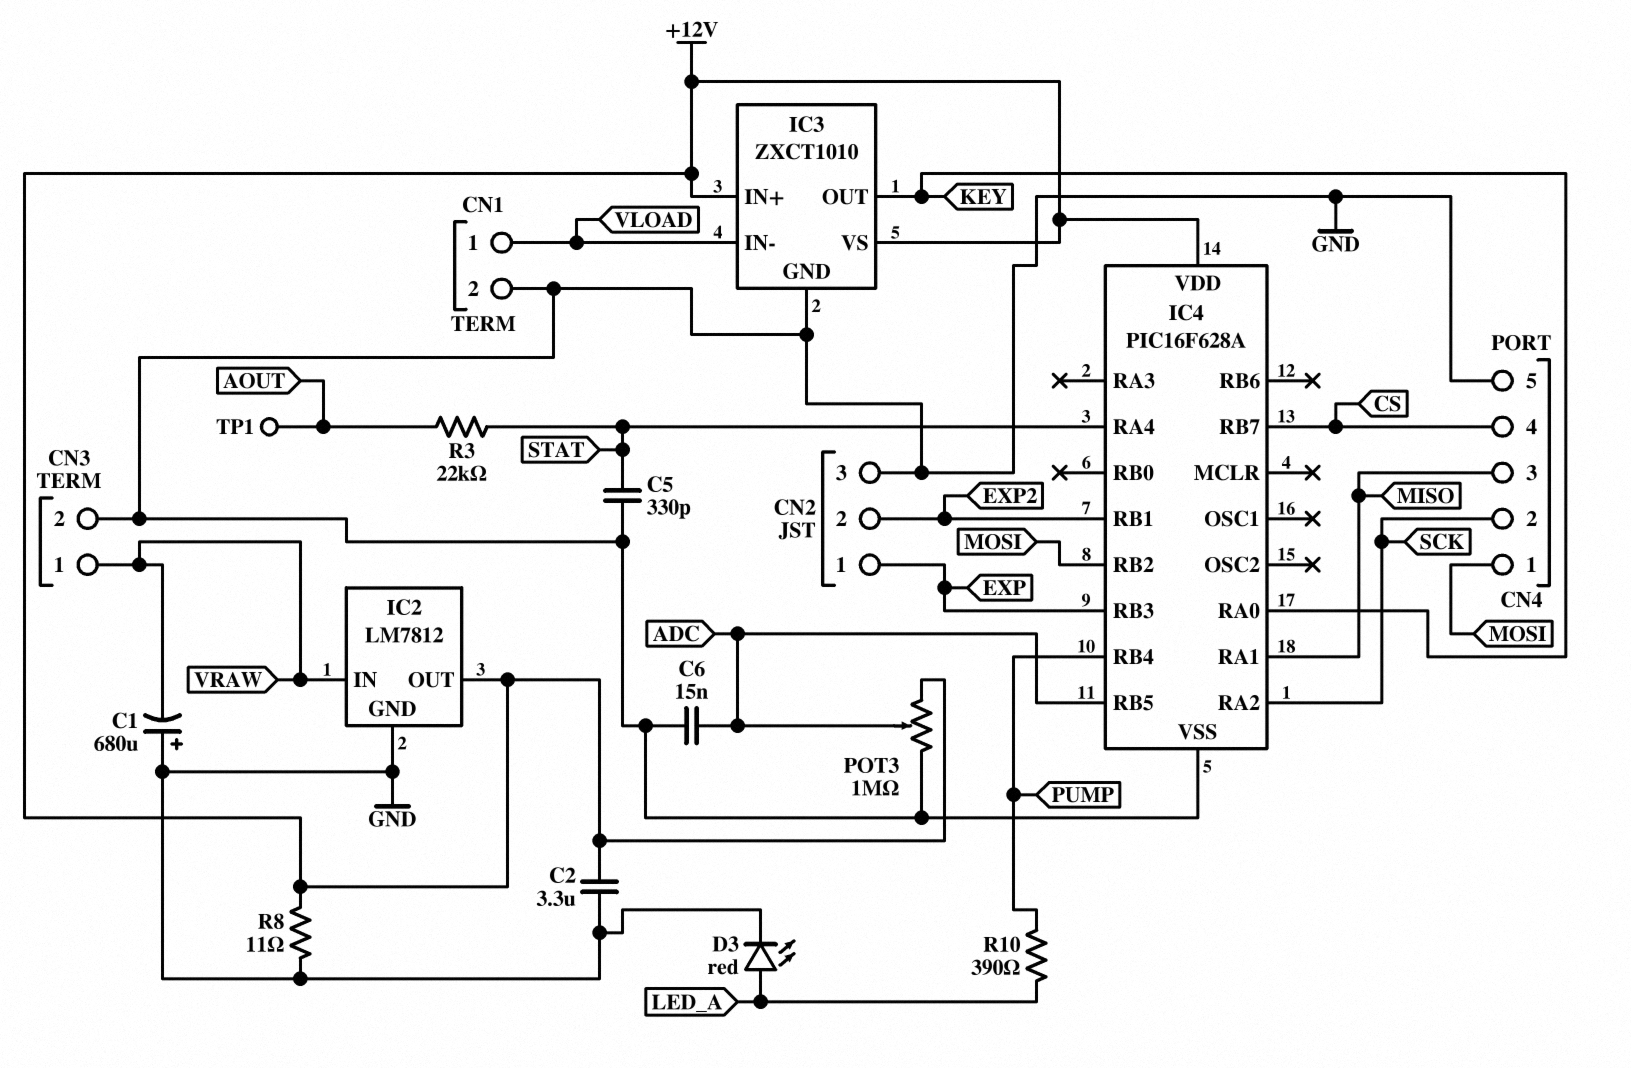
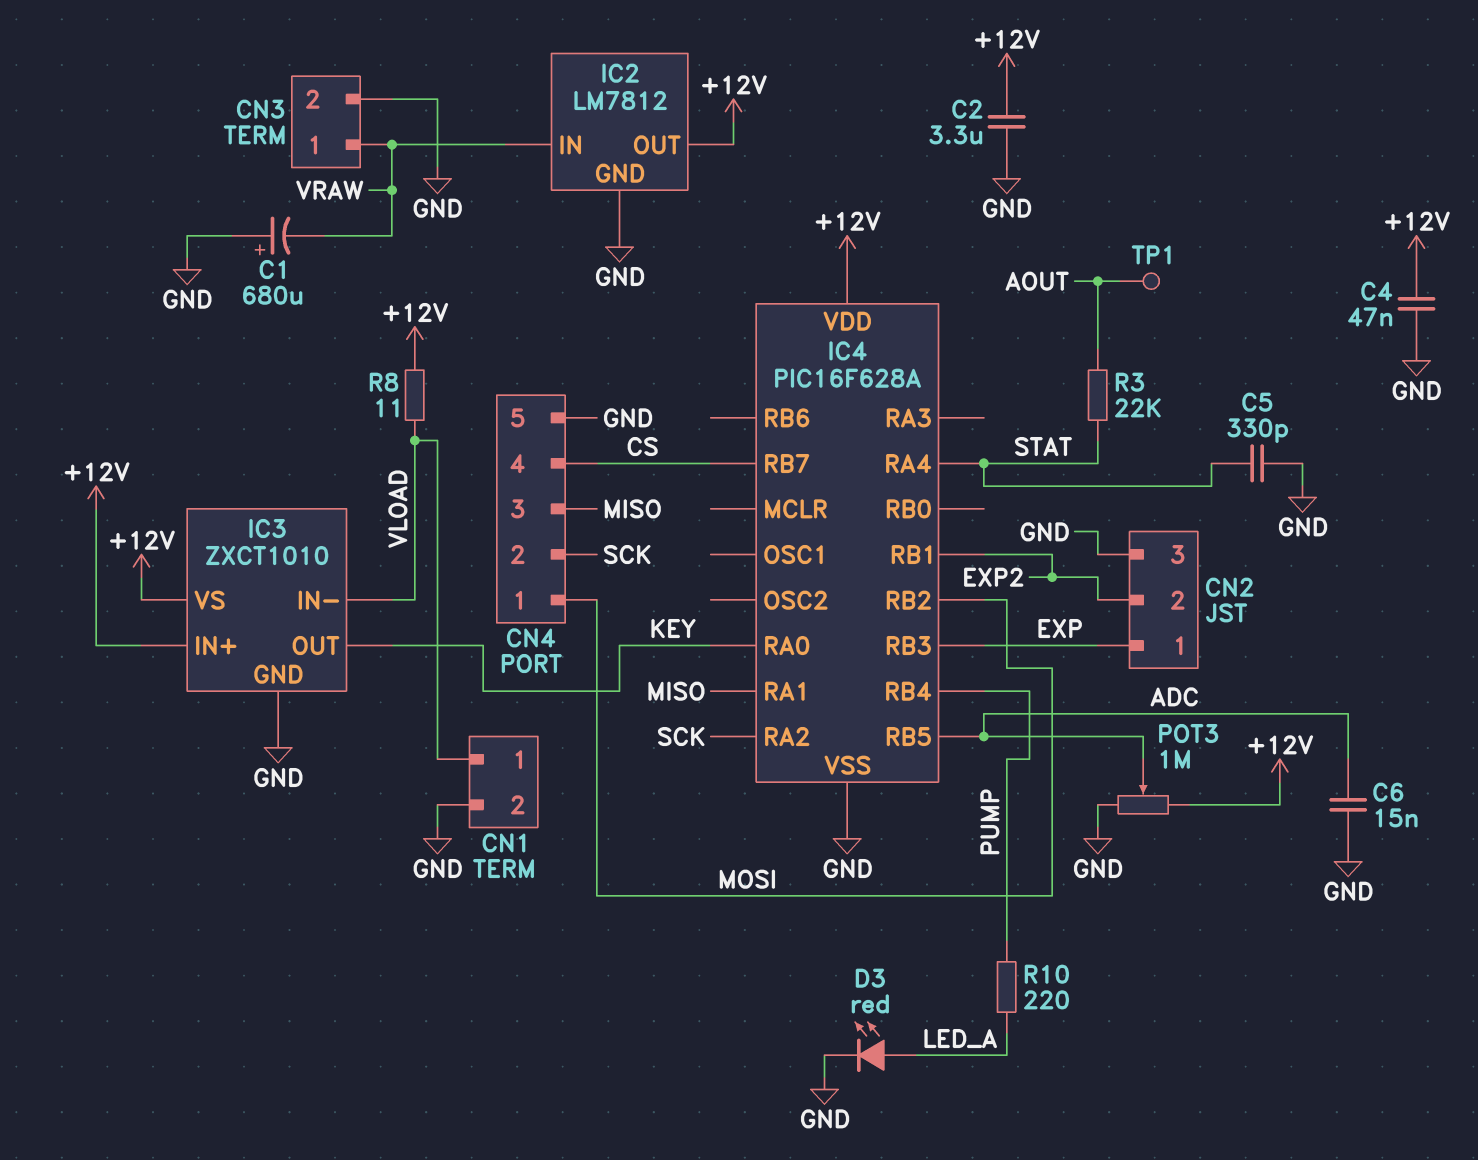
C4: none -> 47nF (+12V, GND)
R8: 11 (+12V, GND) -> 11 (+12V, VLOAD)
R10: 390 (LED_A, PUMP) -> 220 (LED_A, PUMP)

